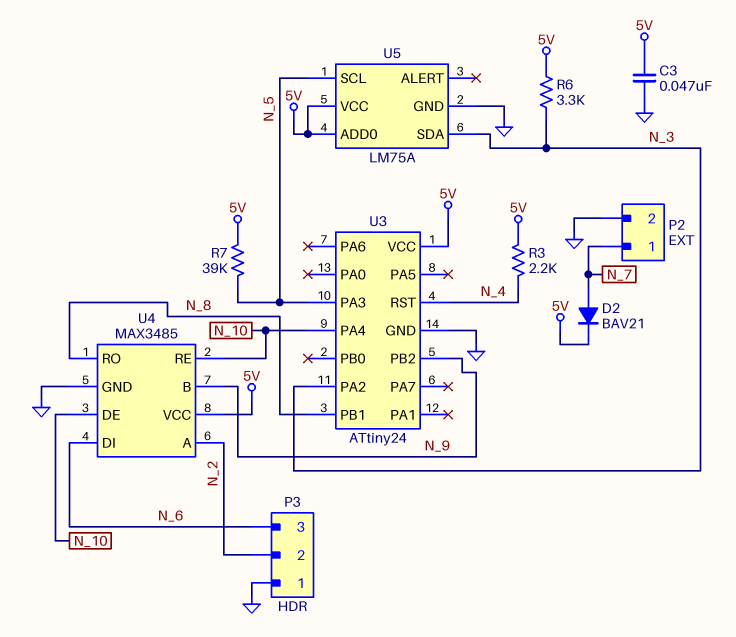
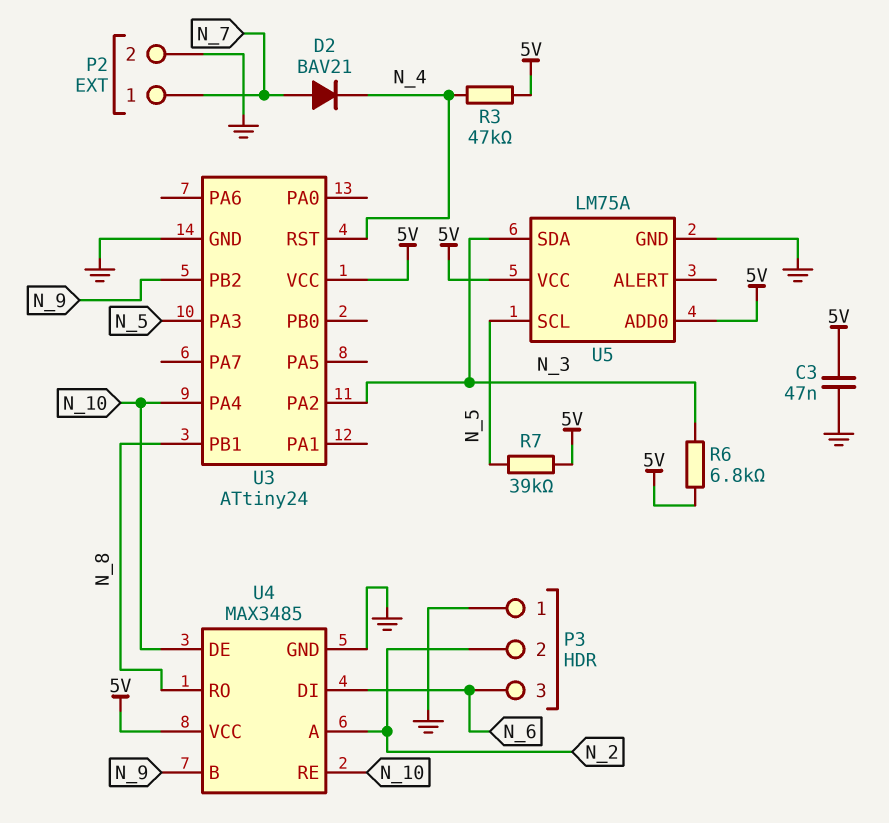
D2: diode BAV21 (A N_7, K 5V) -> diode BAV21 (A N_7, K N_4)
R3: 2.2k (5V, N_4) -> 47k (5V, N_4)
R6: 3.3k (5V, N_3) -> 6.8k (5V, N_3)

